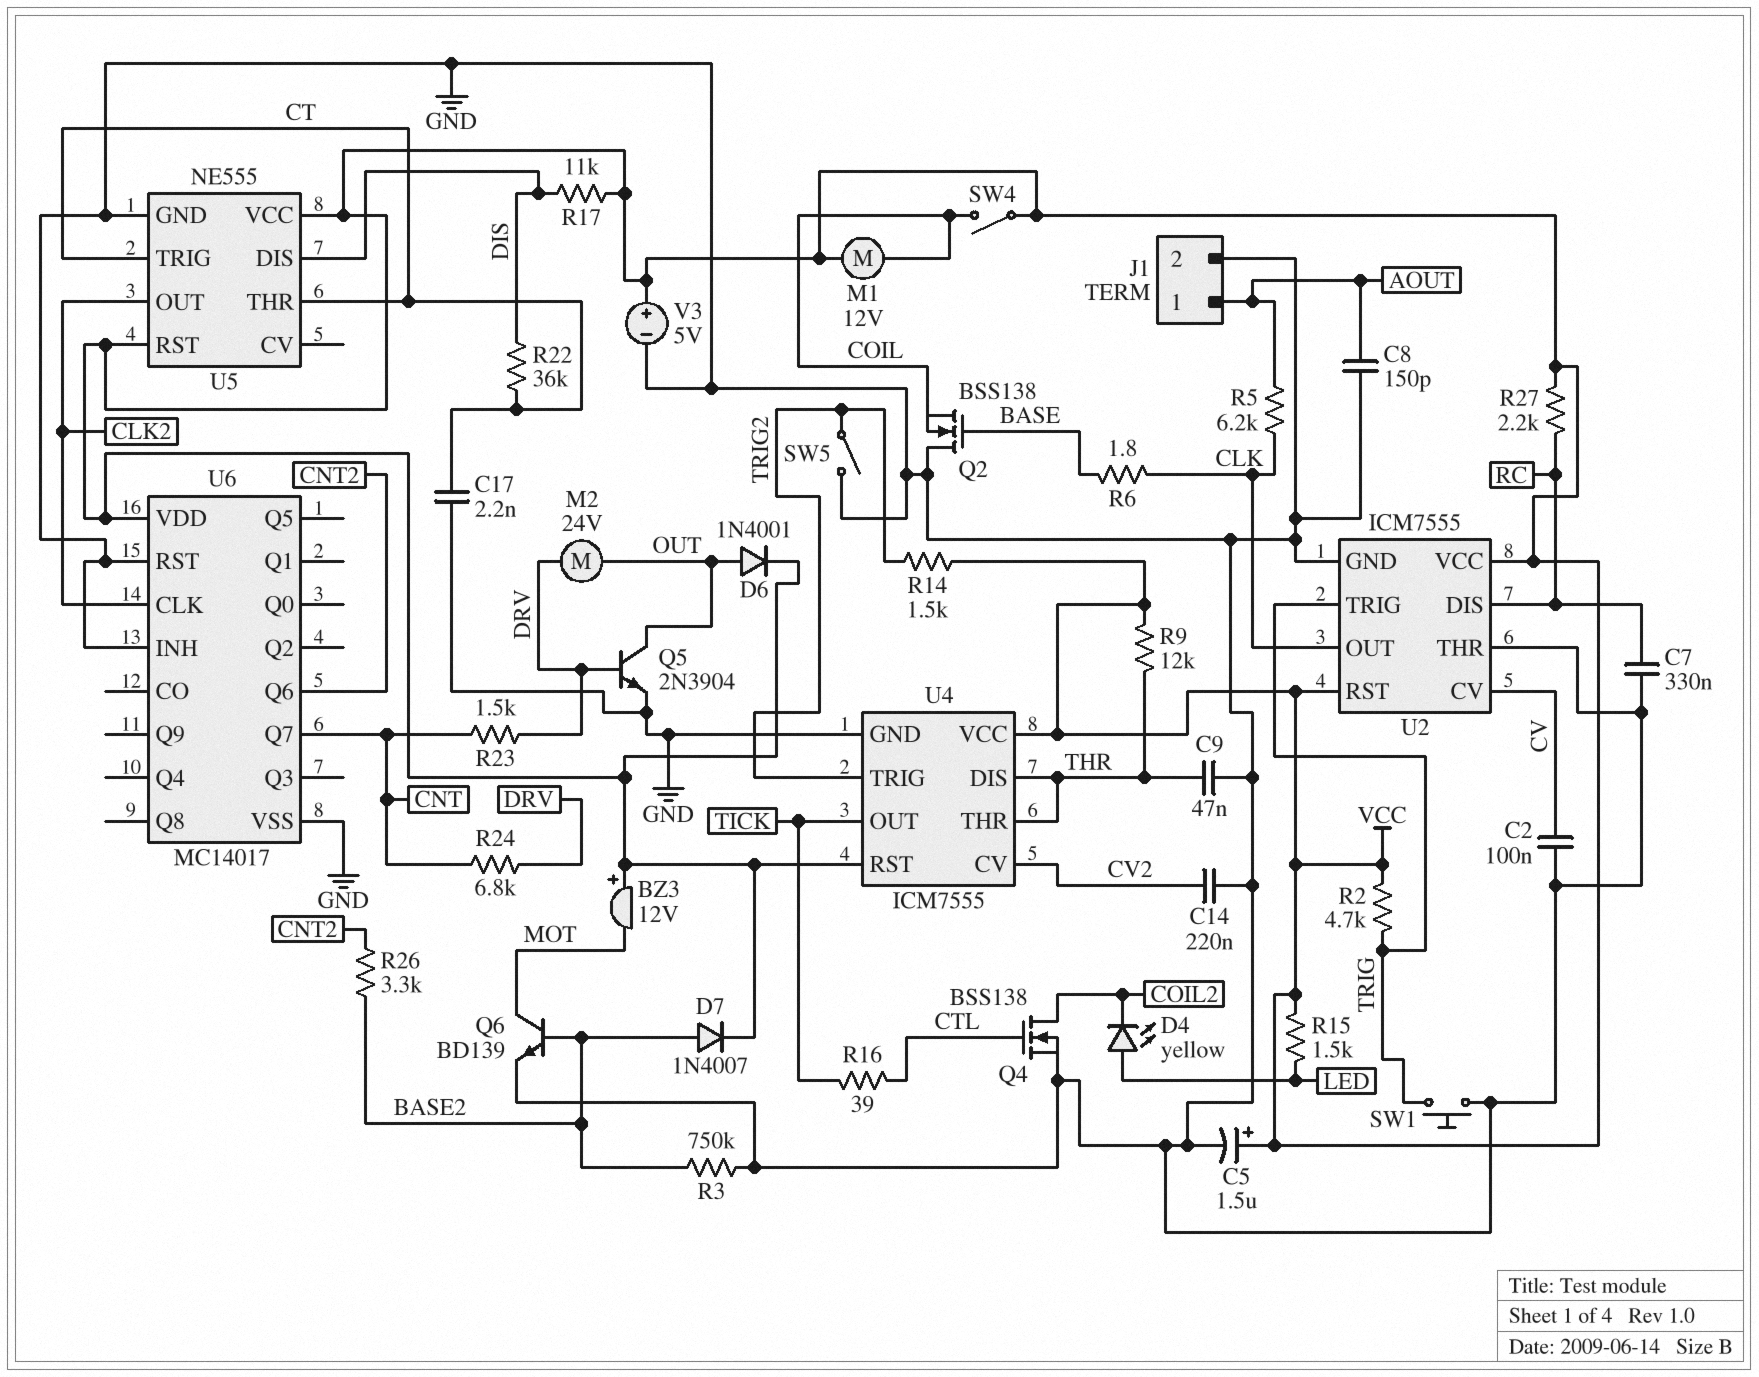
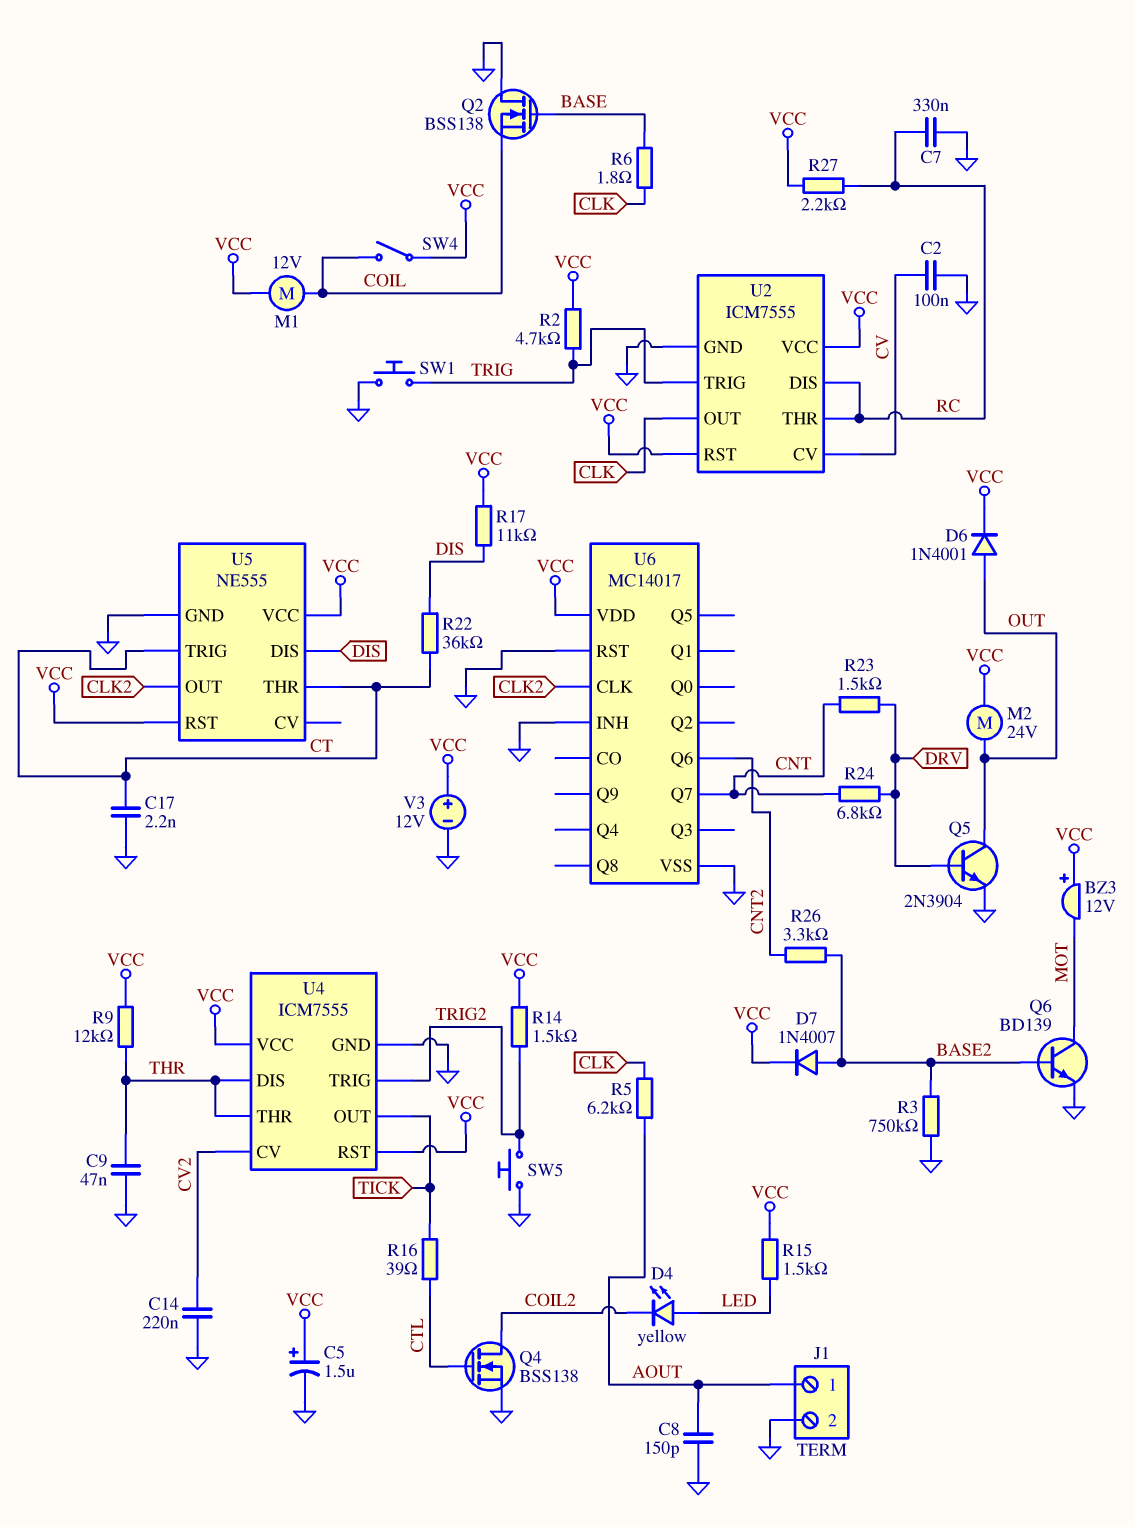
M2: motor 24V (DRV, OUT) -> motor 24V (OUT, VCC)
SW5: switch (GND, TRIG2) -> button (GND, TRIG2)
U2 pin THR: GND -> RC
V3: 5V (plus VCC, minus GND) -> 12V (plus VCC, minus GND)

